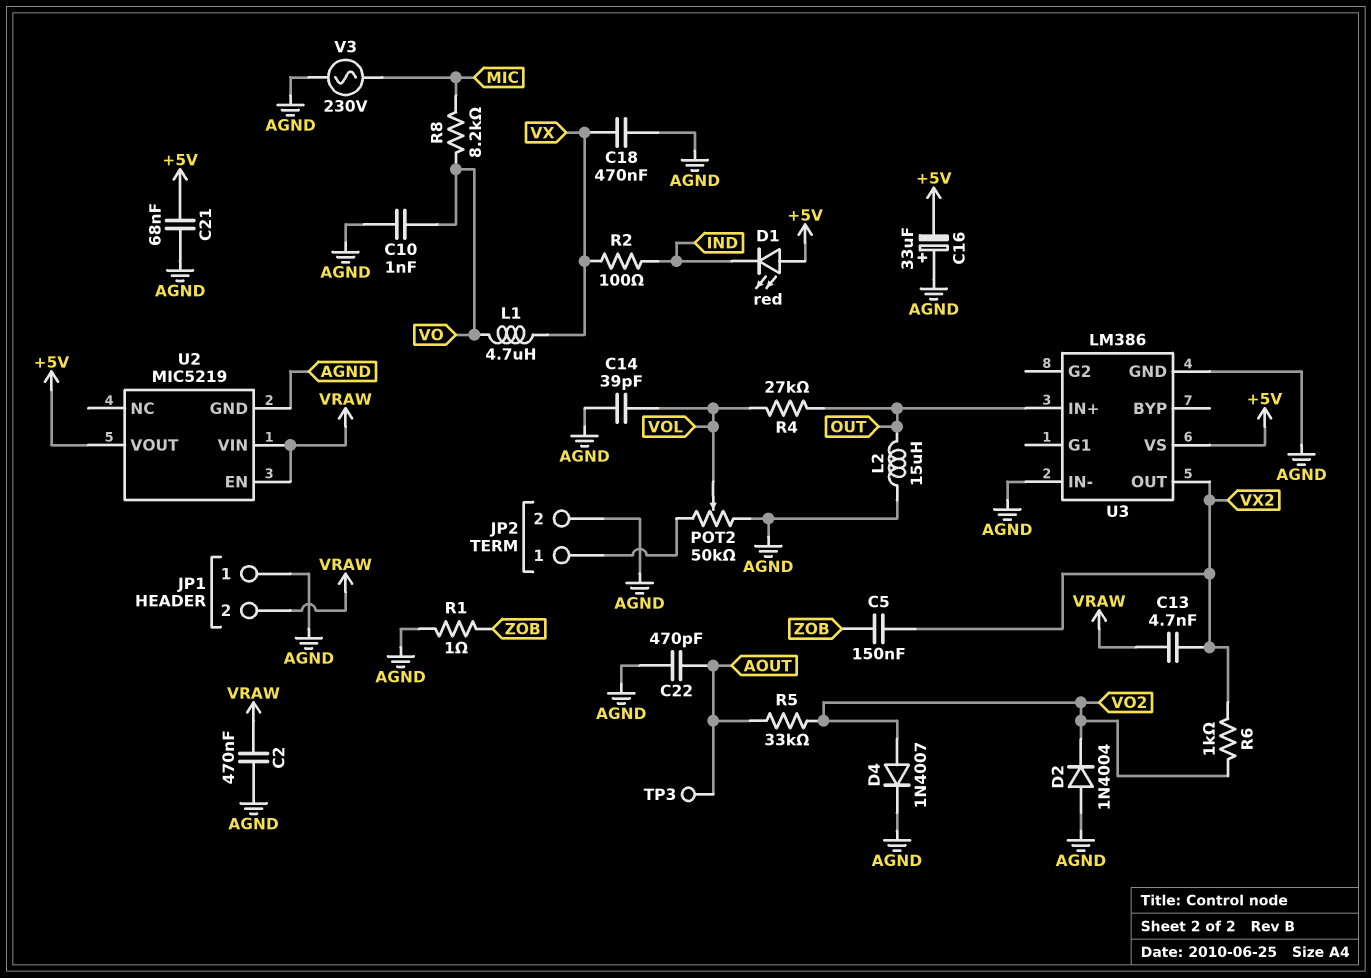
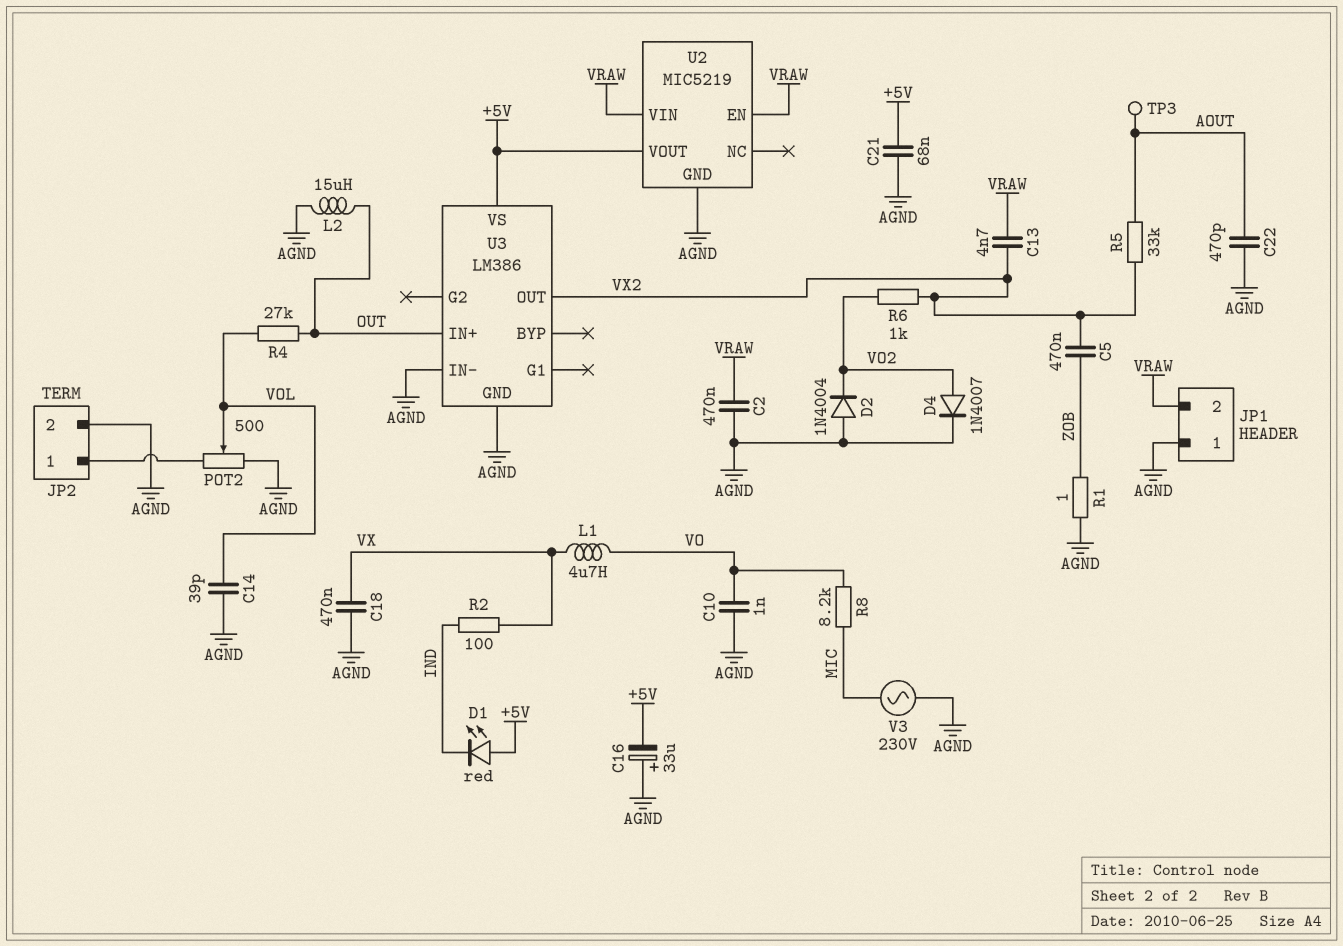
C5: 150nF (VX2, ZOB) -> 470nF (VX2, ZOB)
POT2: 50k (AGND, JP2/1, wiper VOL) -> 500 (AGND, JP2/1, wiper VOL)
R5: 33k (AOUT, VO2) -> 33k (AOUT, VX2)

